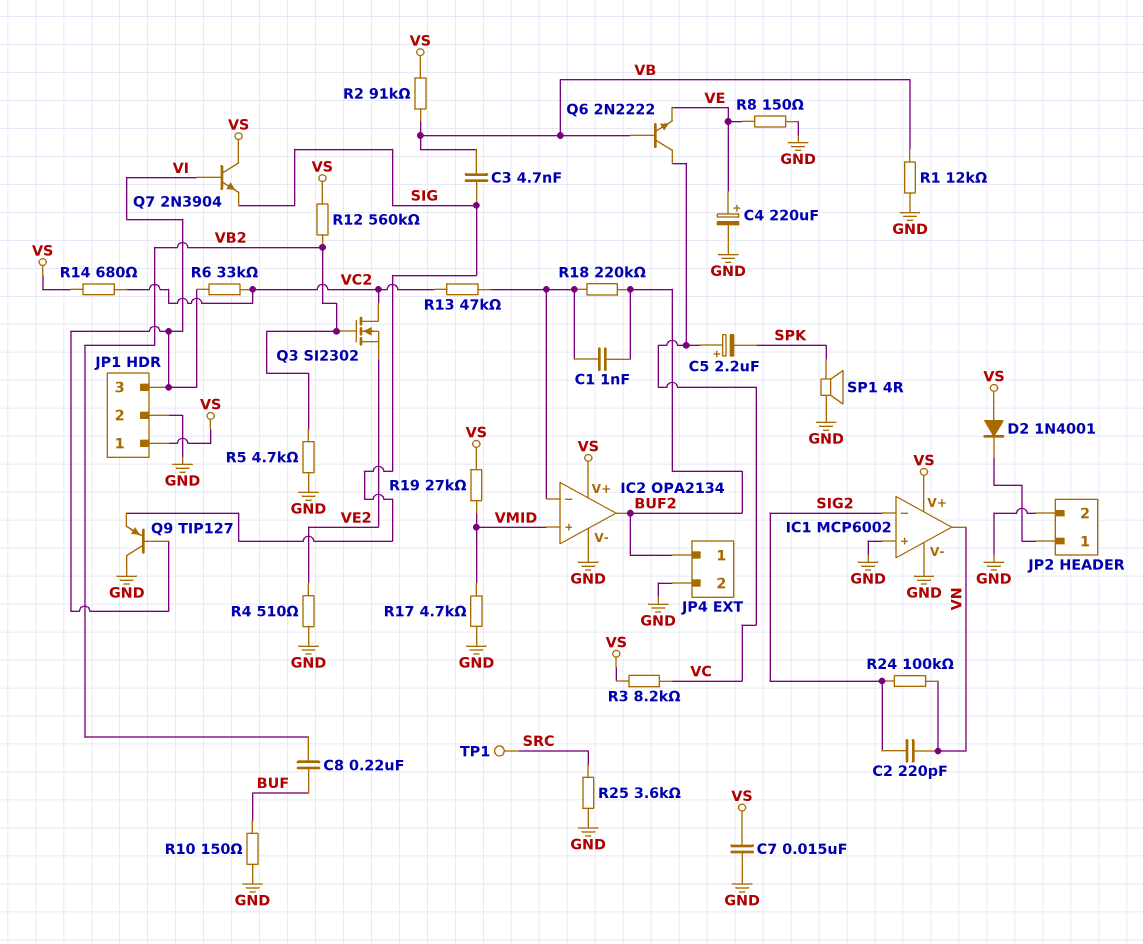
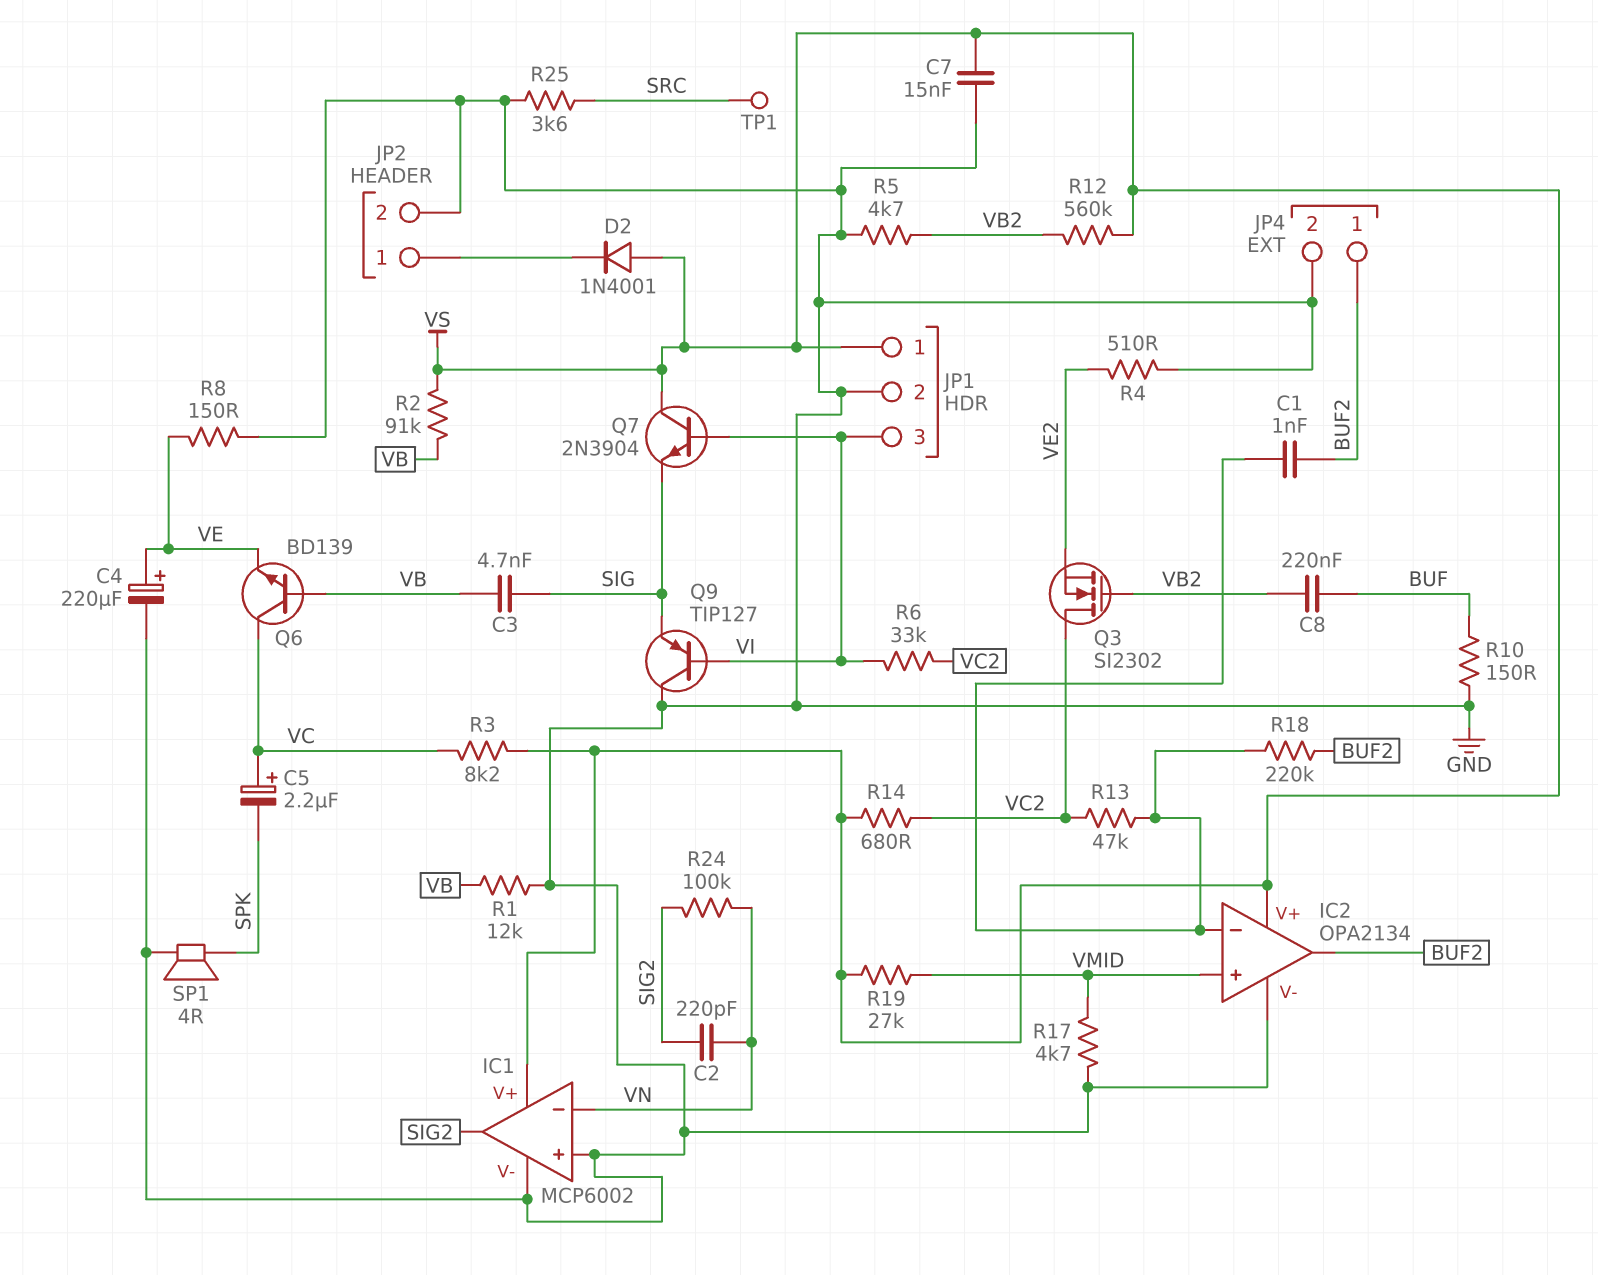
IC1 pin in-: SIG2 -> VN
IC1 pin out: VN -> SIG2
Q6: NPN 2N2222 (B VB, C VC, E VE) -> NPN BD139 (B VB, C VC, E VE)

